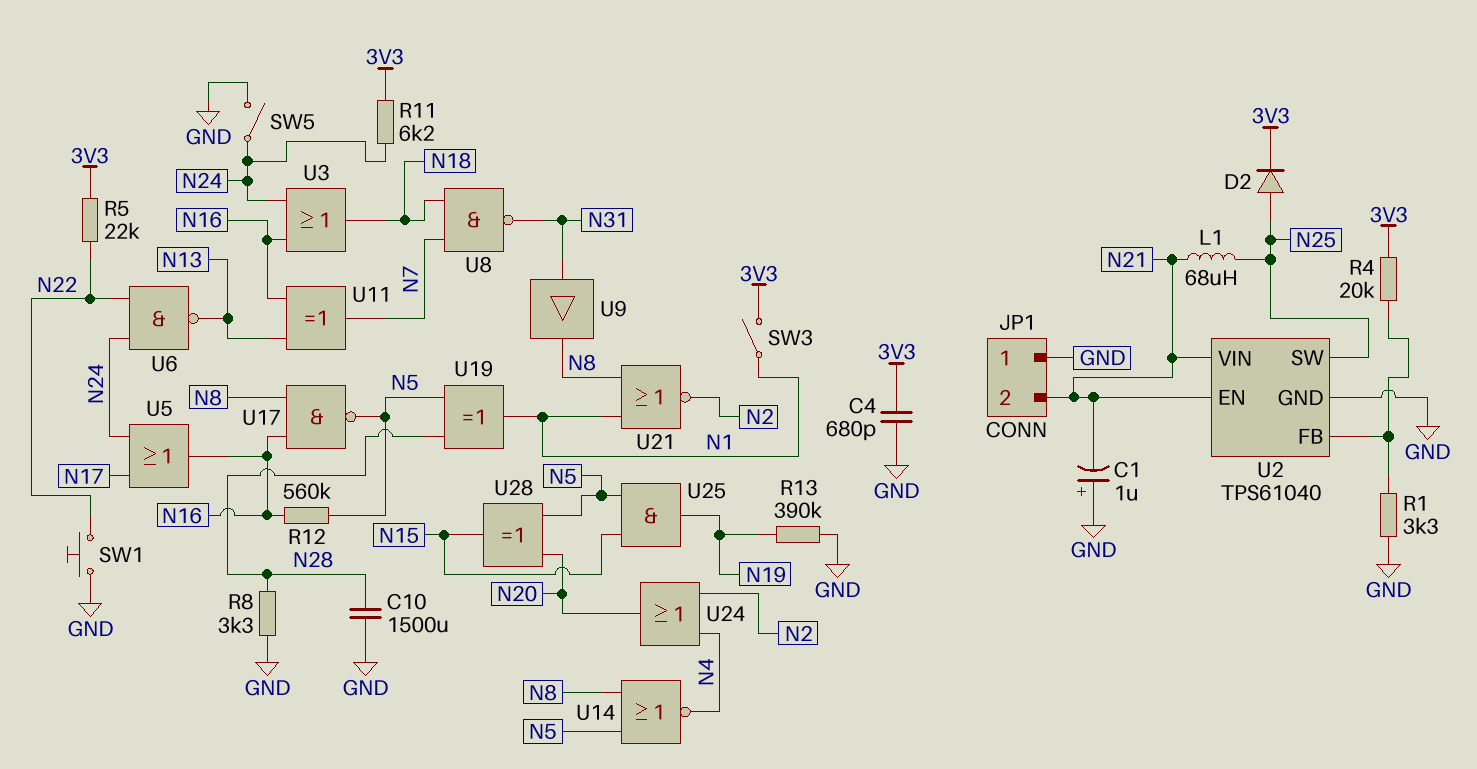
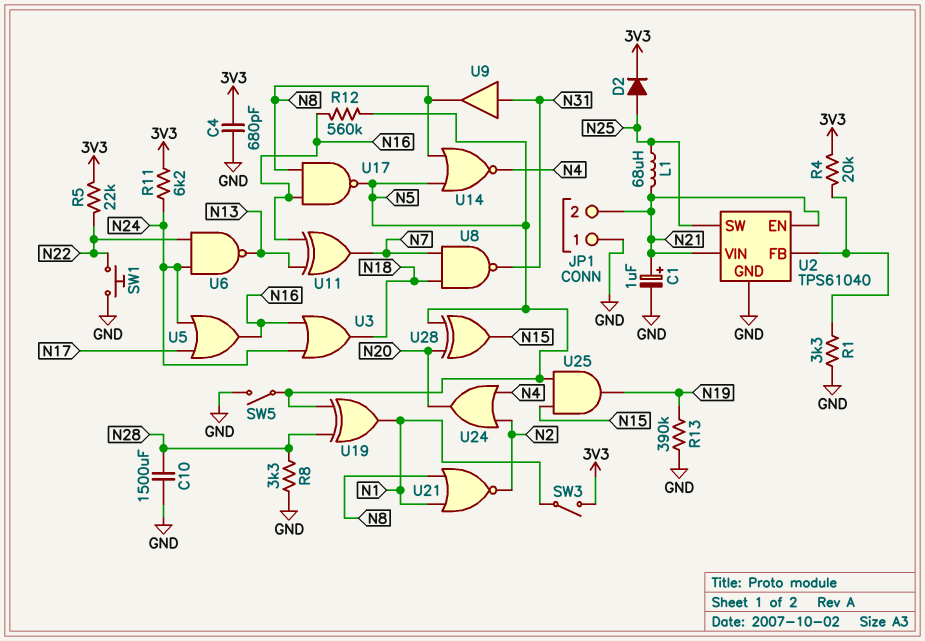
C1: 1uF (plus GND, minus N21) -> 1uF (plus N21, minus GND)
SW5: switch (GND, N24) -> switch (GND, N5)

